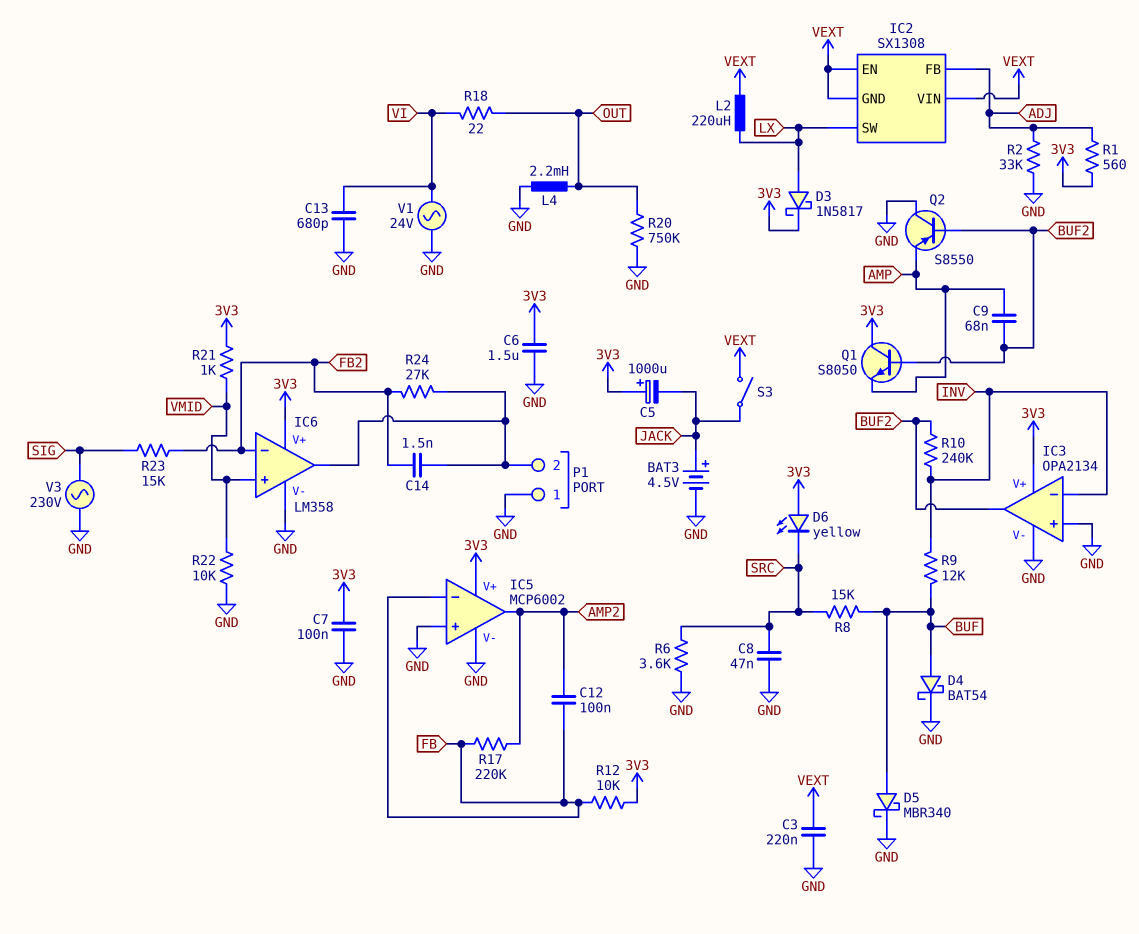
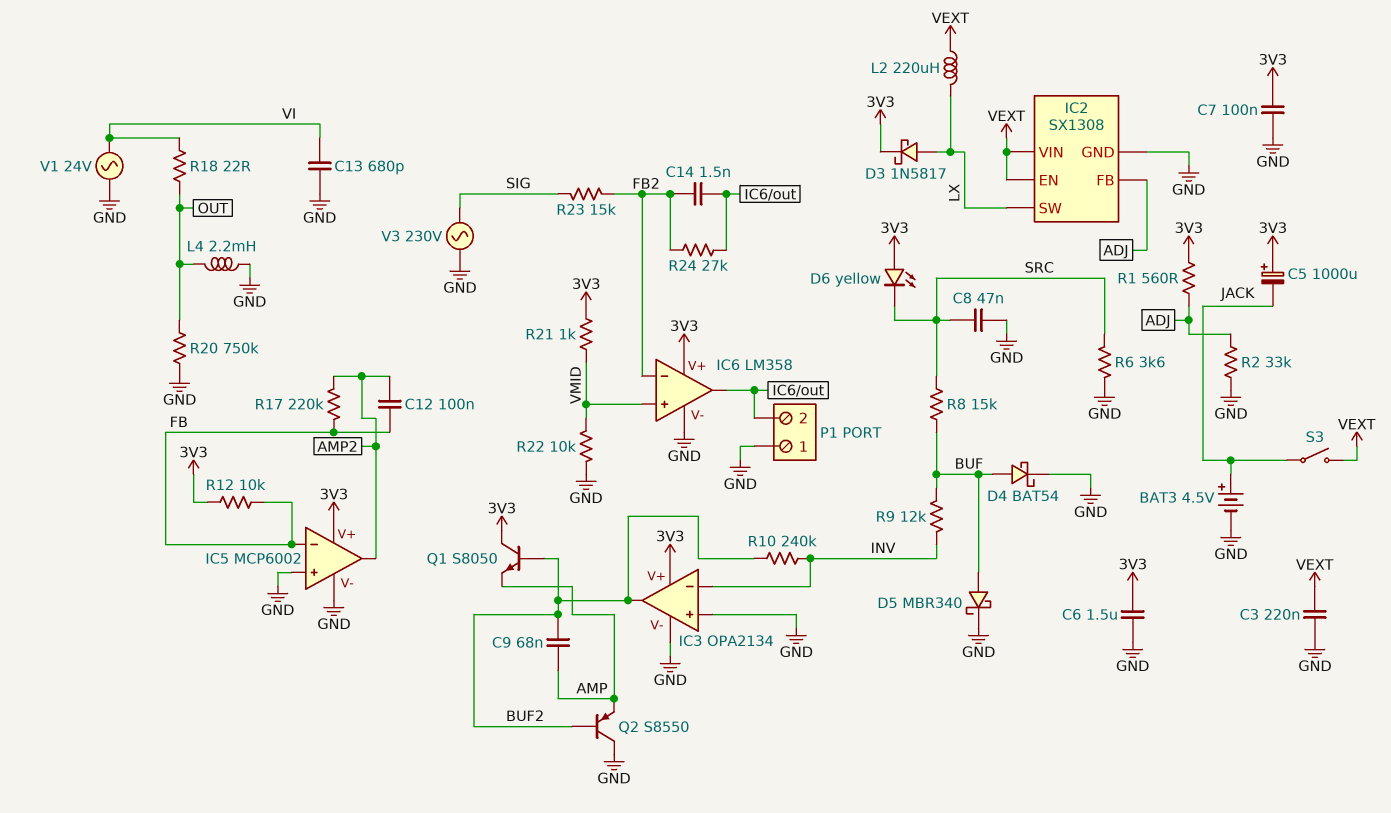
IC2 pin GND: VEXT -> GND

